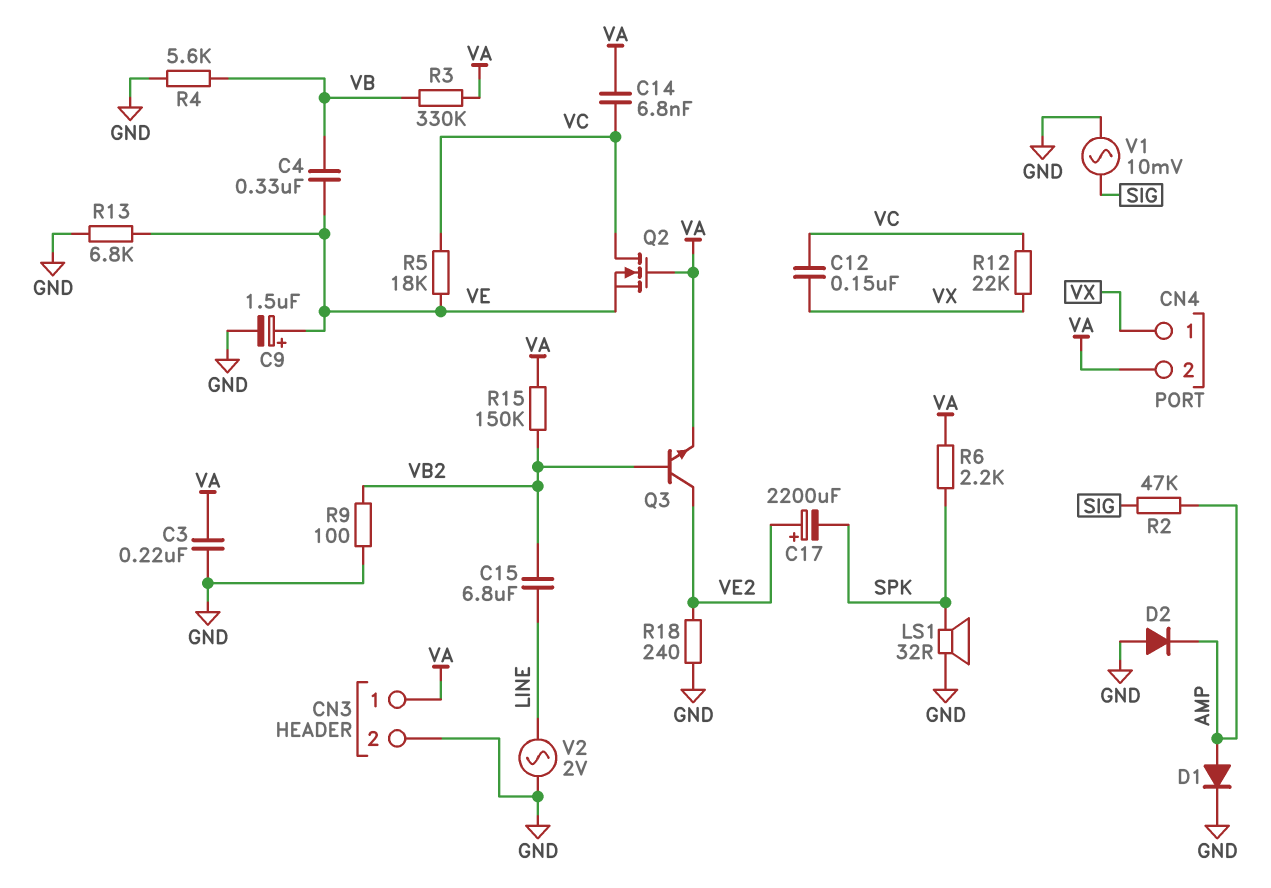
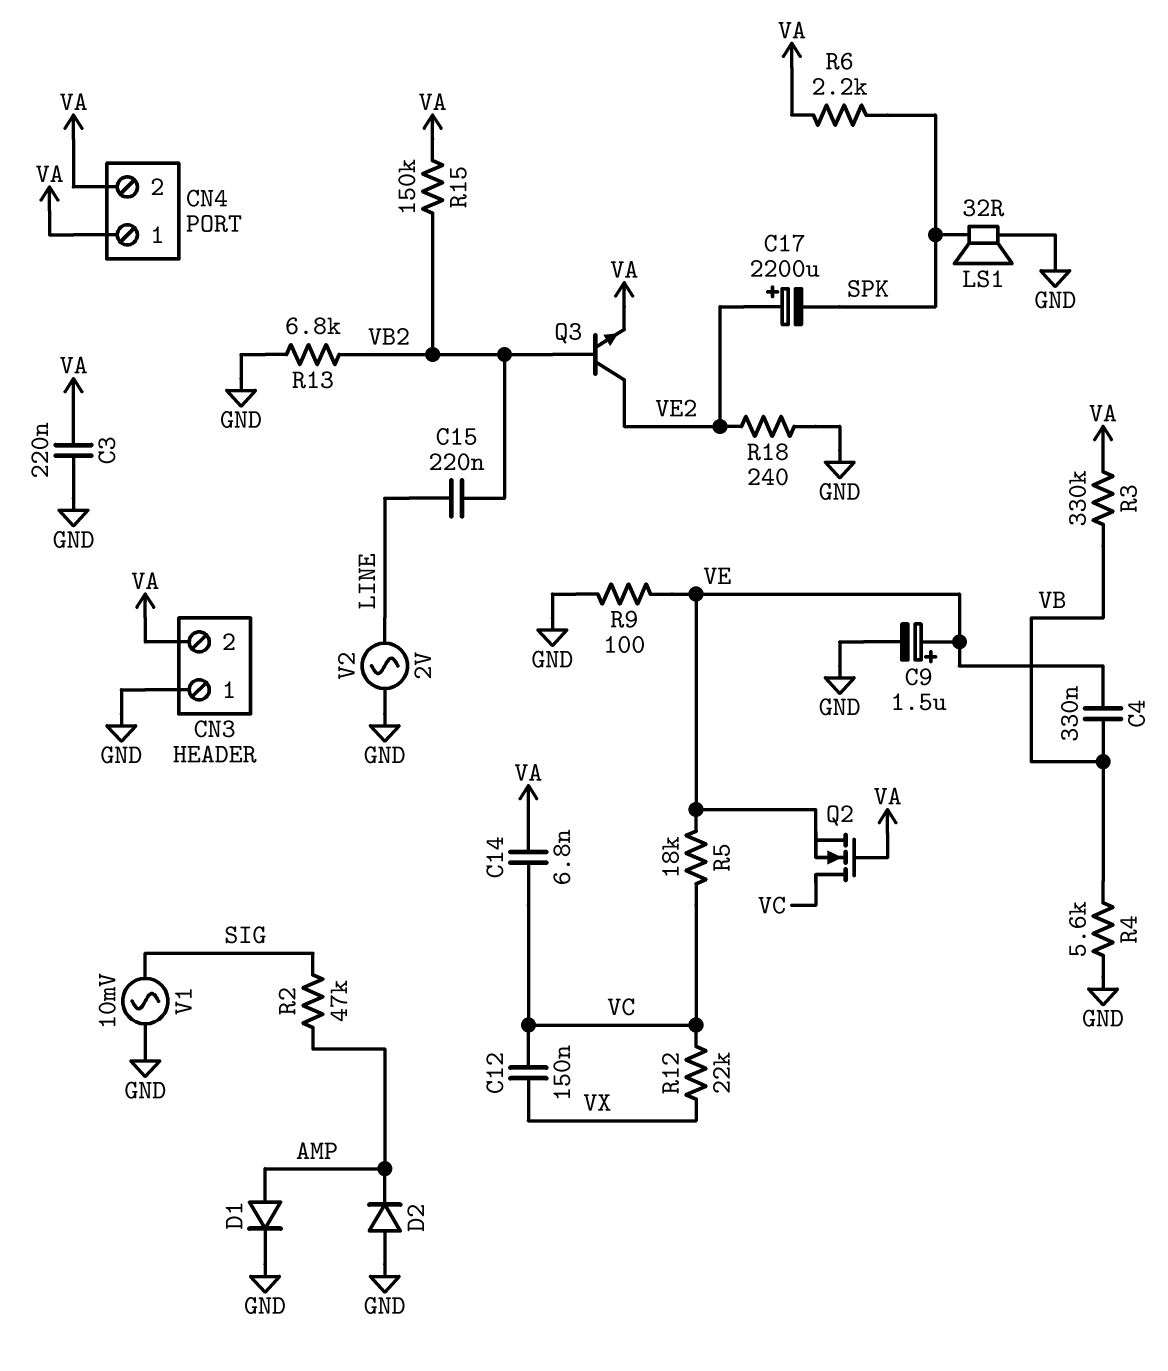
C15: 6.8uF (LINE, VB2) -> 220nF (LINE, VB2)
CN3 pin 1: VA -> GND
CN3 pin 2: GND -> VA
CN4 pin 1: VX -> VA
R9: 100 (GND, VB2) -> 100 (GND, VE)
R13: 6.8k (GND, VE) -> 6.8k (GND, VB2)

